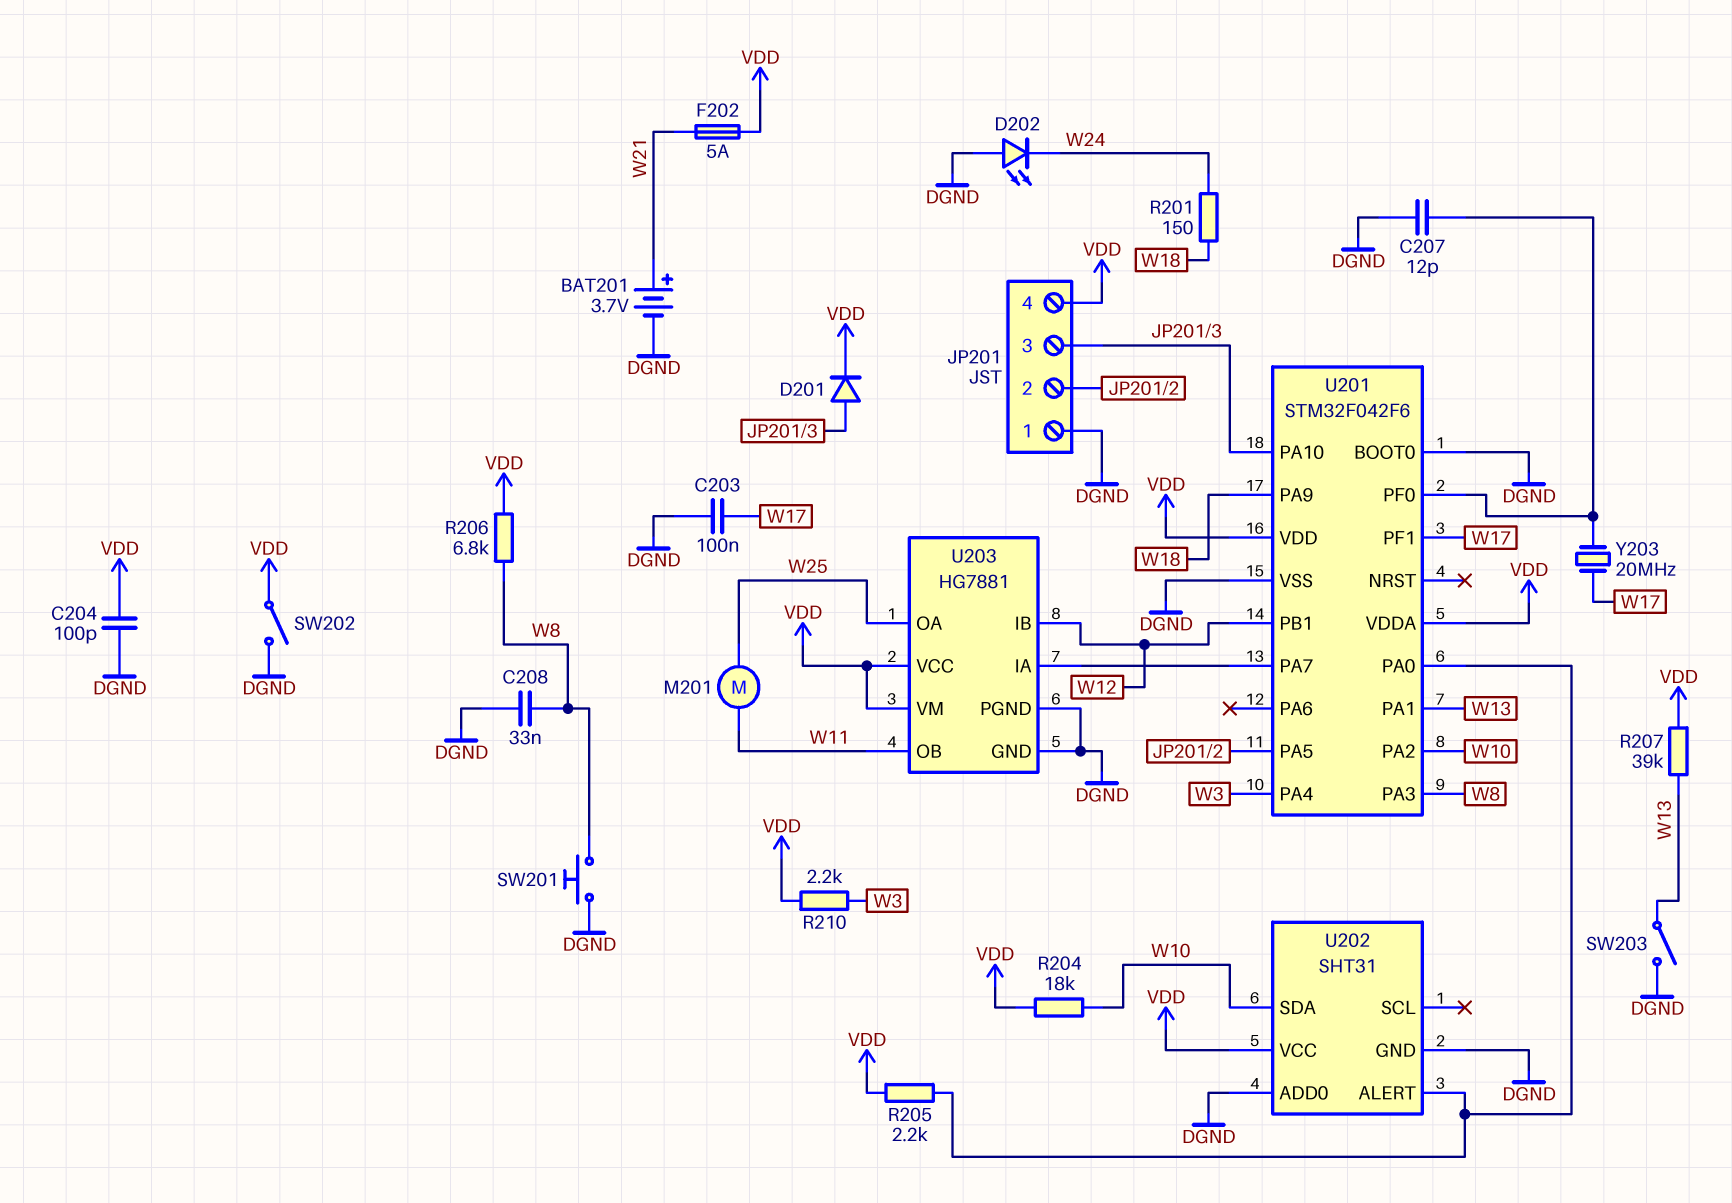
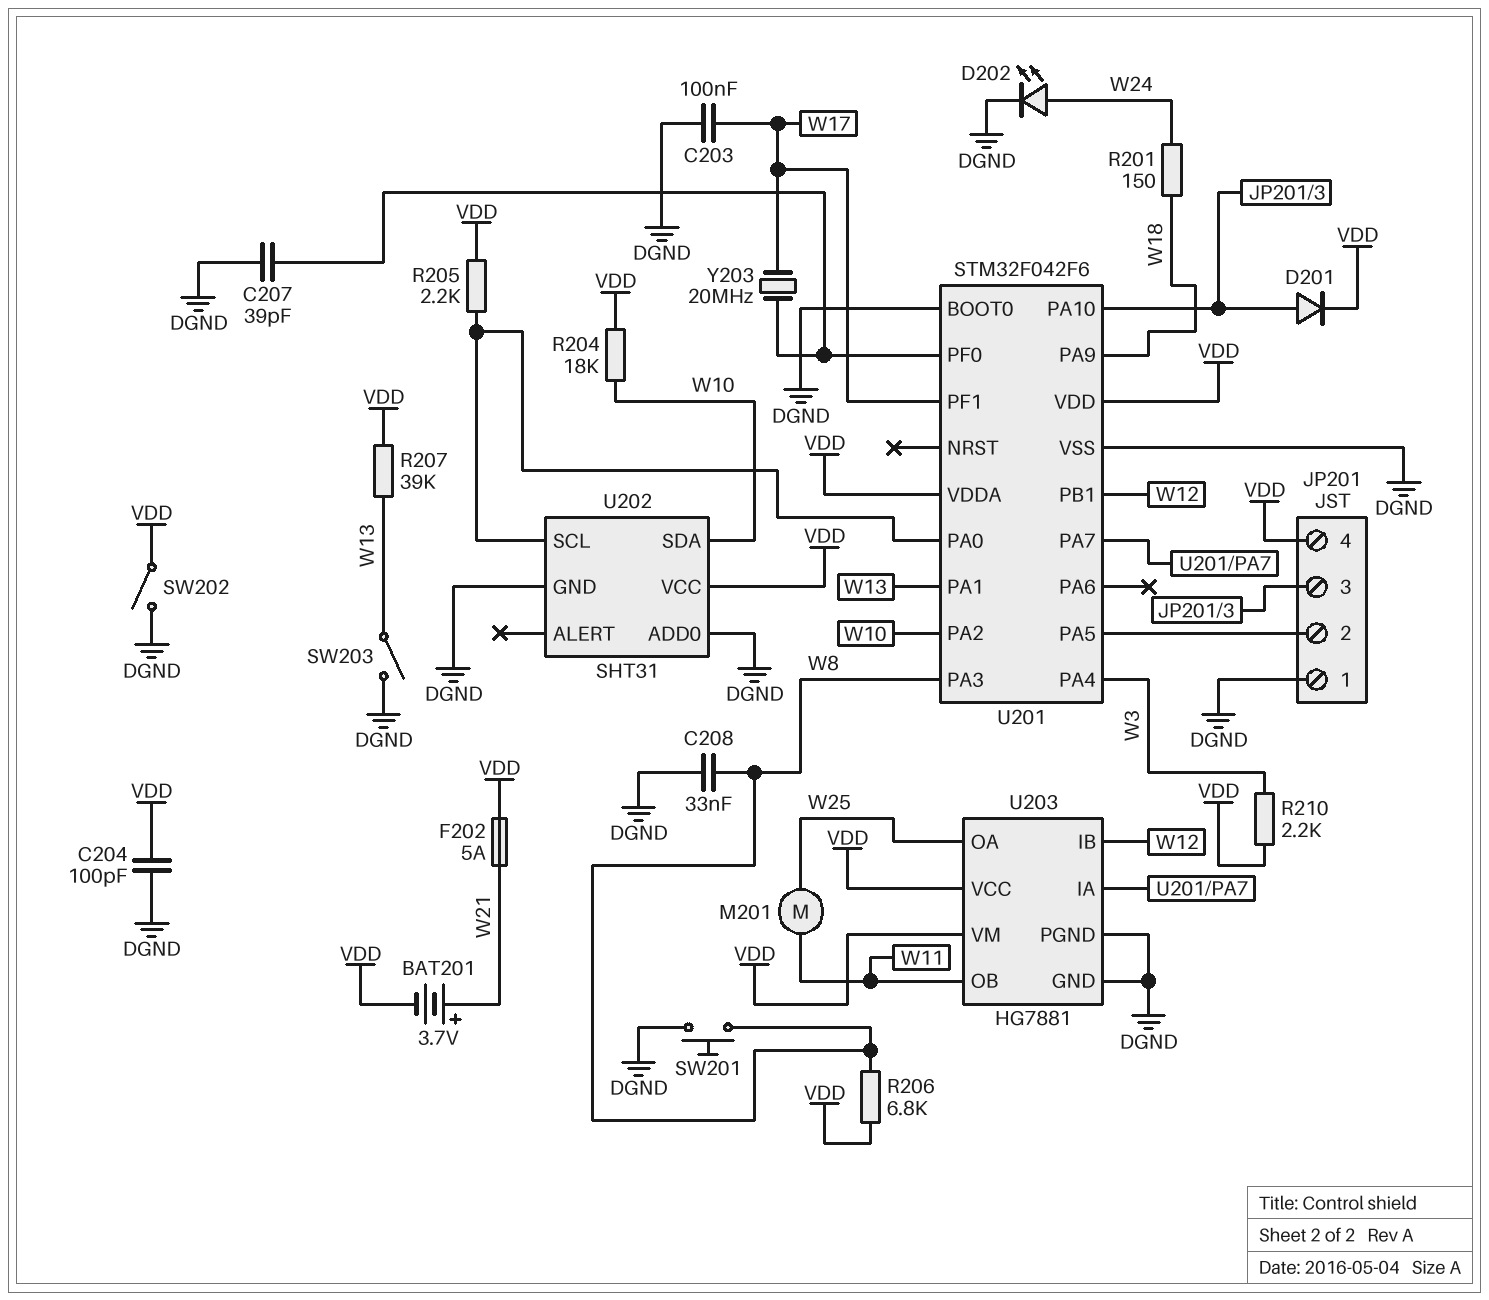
BAT201: 3.7V (plus W21, minus DGND) -> 3.7V (plus W21, minus VDD)
C207: 12pF (DGND, U201/PF0) -> 39pF (DGND, U201/PF0)
D202: LED (A DGND, K W24) -> LED (A W24, K DGND)
U202 pin ALERT: U201/PA0 -> none
U202 pin SCL: none -> U201/PA0

